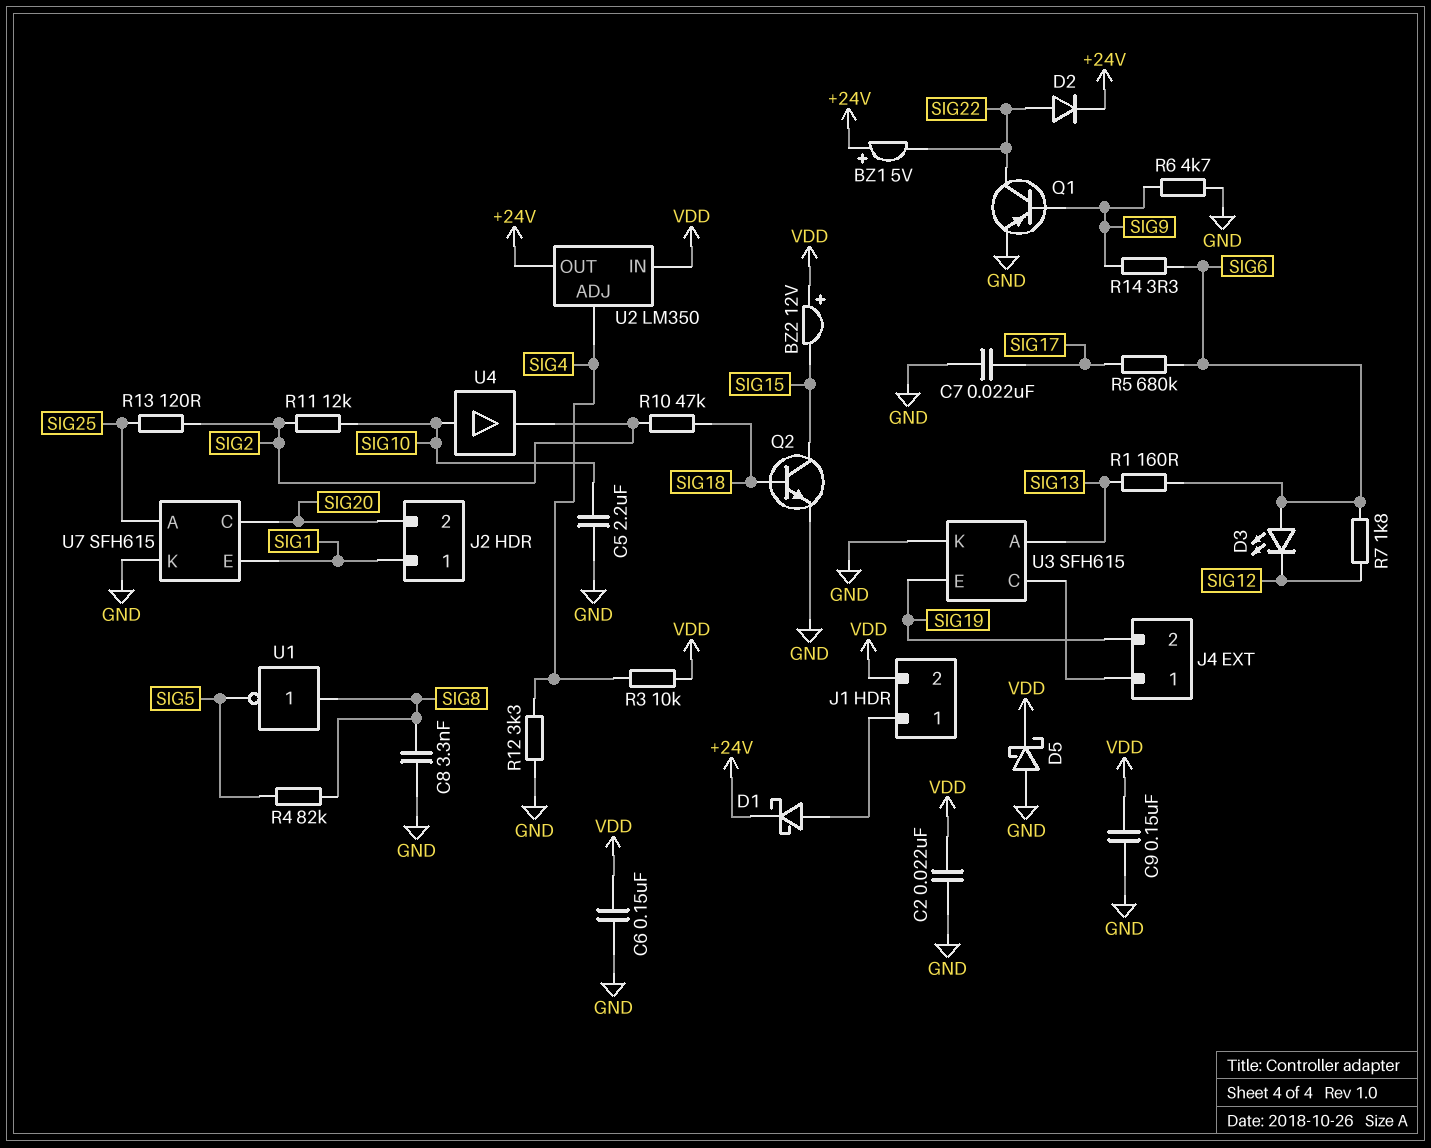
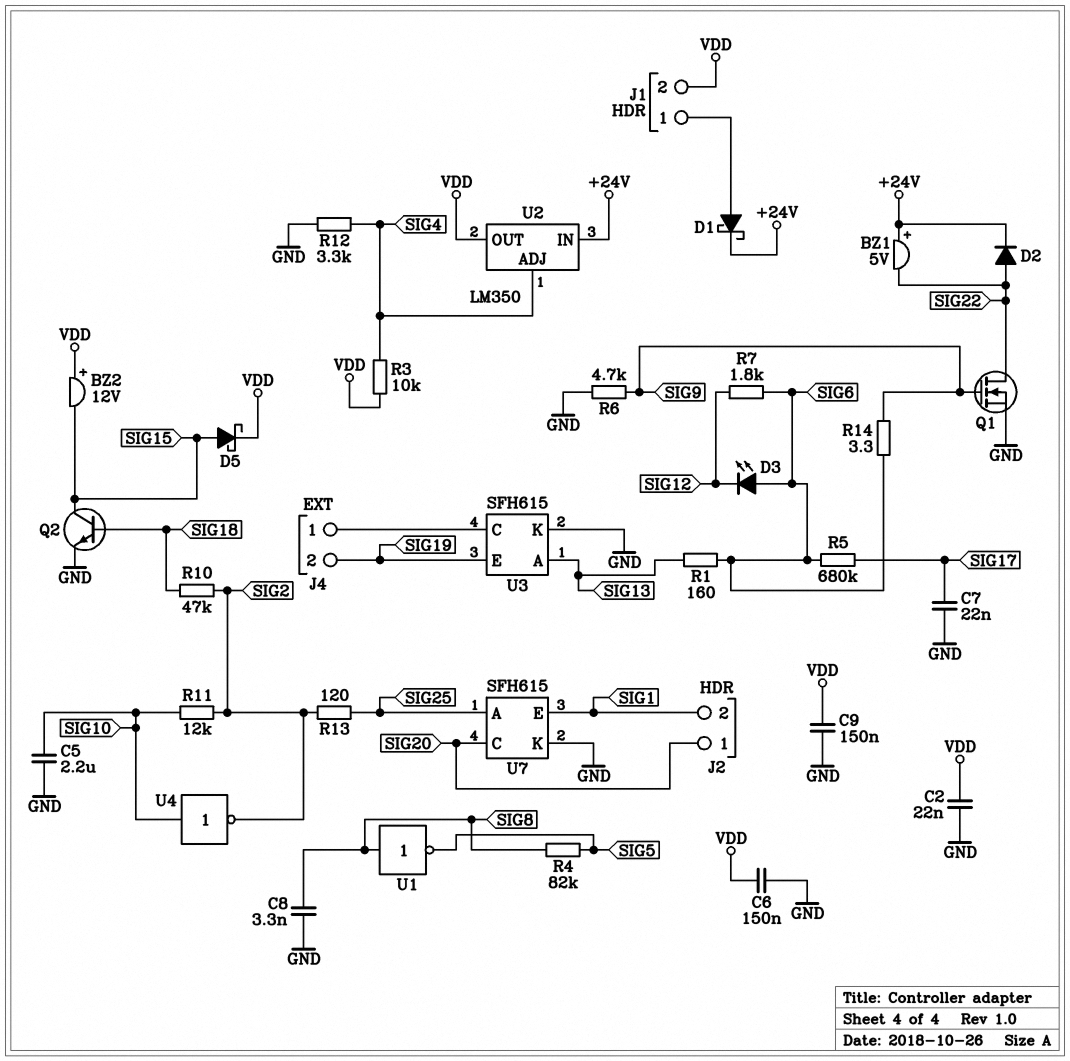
D5: schottky (A GND, K VDD) -> schottky (A SIG15, K VDD)
J2 pin 1: SIG1 -> SIG20
J2 pin 2: SIG20 -> SIG1
Q1: PNP (B SIG9, C SIG22, E GND) -> NMOS (G SIG9, D SIG22, S GND)
U2 pin IN: VDD -> +24V
U2 pin OUT: +24V -> VDD
U4: buffer (in SIG10, out SIG2) -> NOT (in SIG10, out SIG2)

